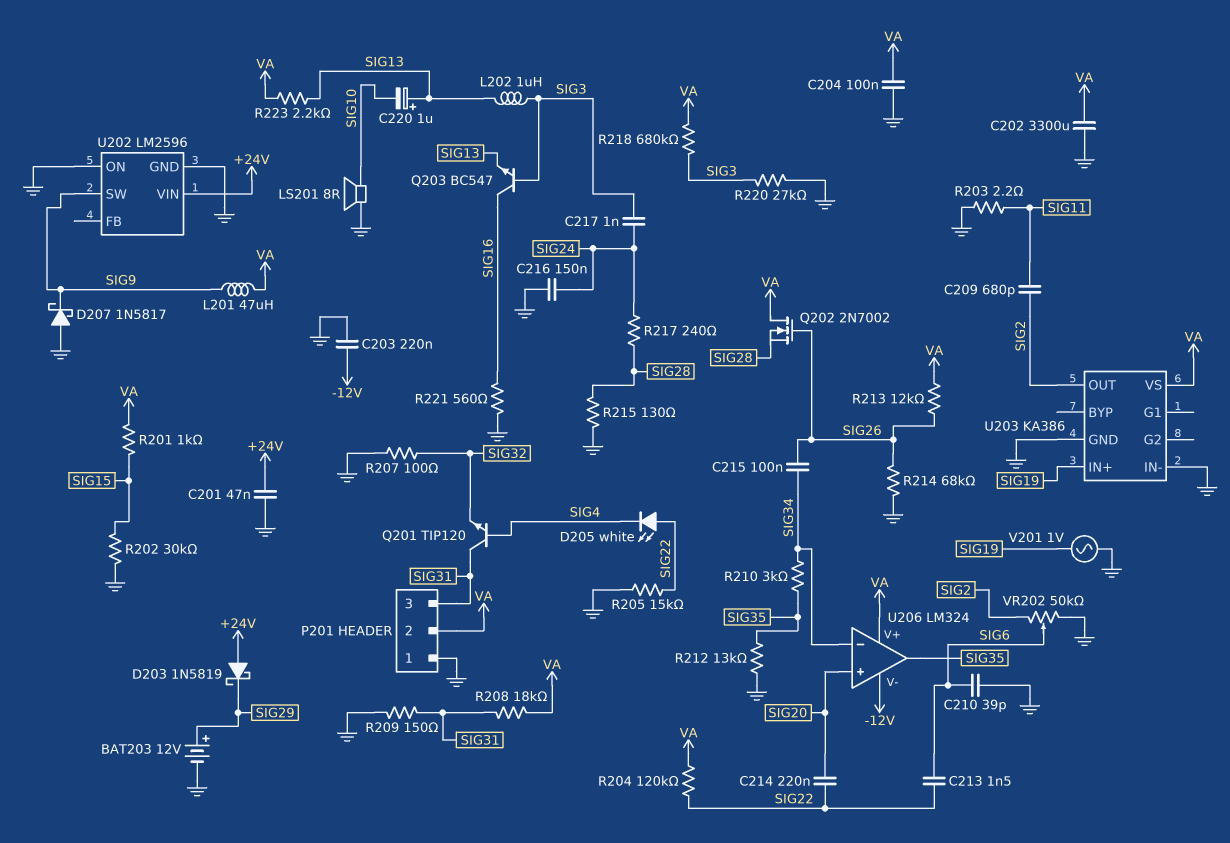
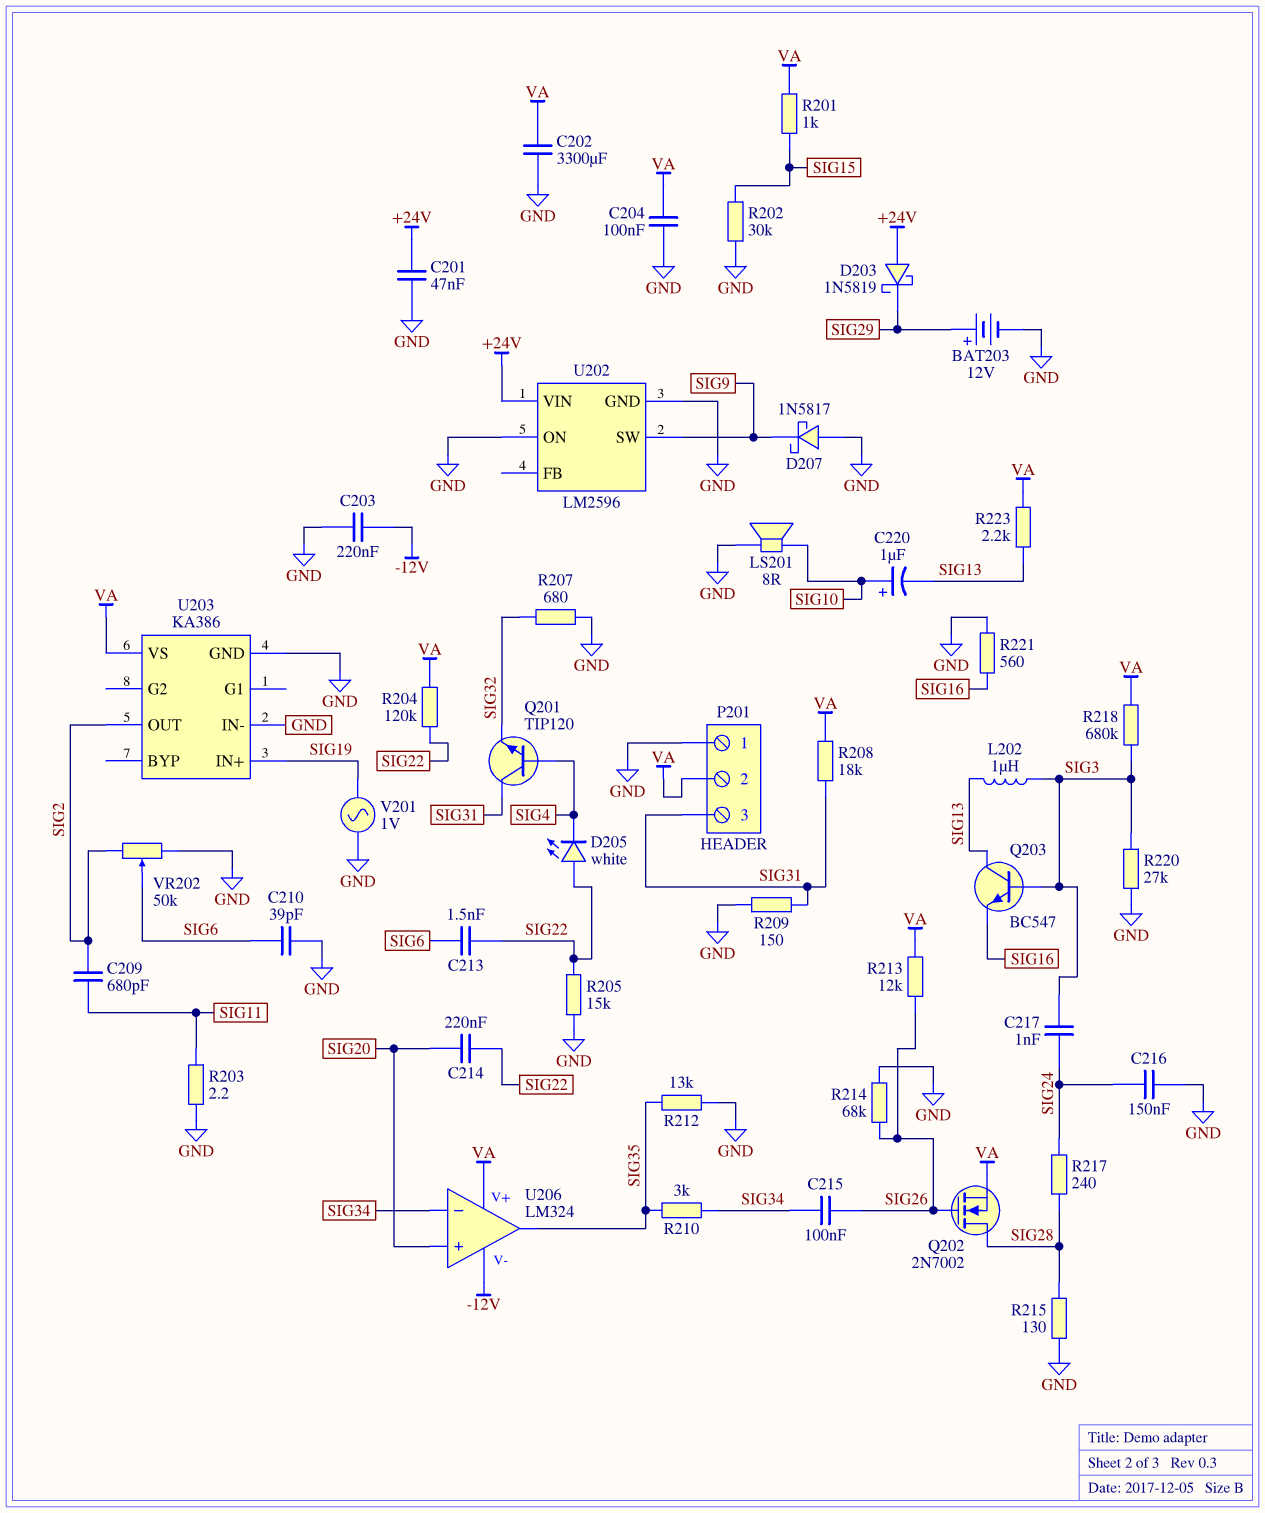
C220: 1uF (plus SIG13, minus SIG10) -> 1uF (plus SIG10, minus SIG13)
L201: 47uH (SIG9, VA) -> none
Q202: NMOS 2N7002 (G SIG26, D VA, S SIG28) -> NMOS 2N7002 (G SIG26, D SIG28, S VA)
Q203: NPN BC547 (B SIG3, C SIG16, E SIG13) -> NPN BC547 (B SIG3, C SIG13, E SIG16)
R207: 100 (GND, SIG32) -> 680 (GND, SIG32)

